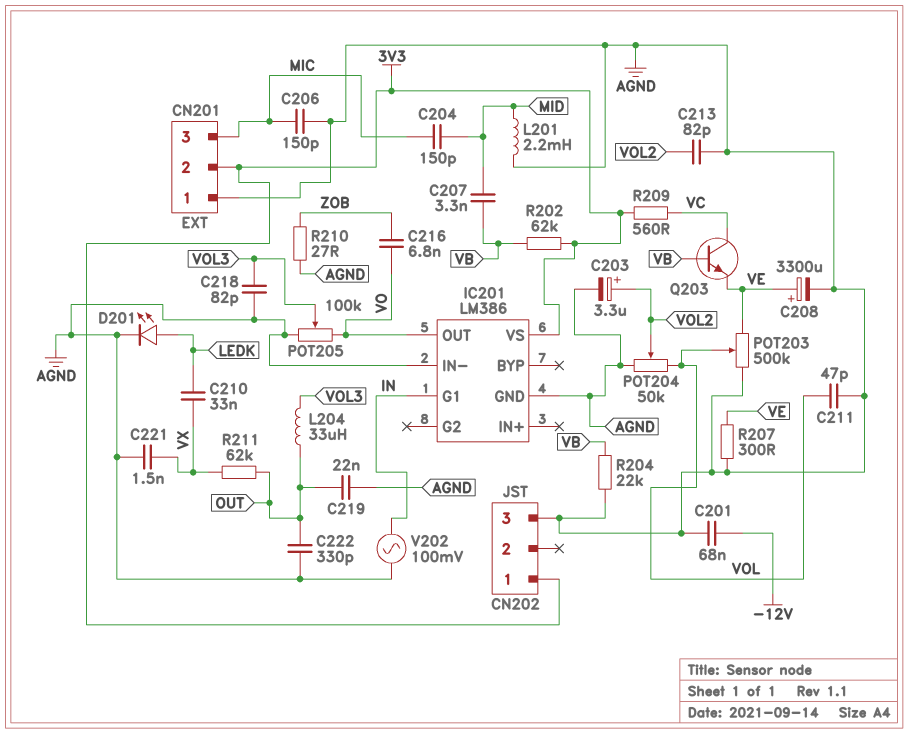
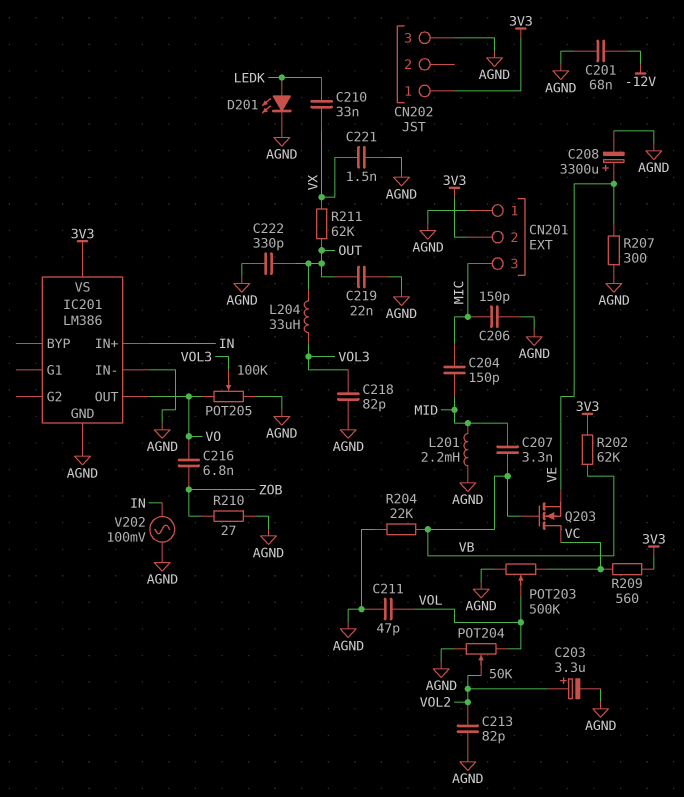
IC201 pin G1: IN -> none
IC201 pin IN+: none -> IN
POT203: 500k (AGND, VE, wiper VOL) -> 500k (AGND, VC, wiper VOL)
Q203: NPN (B VB, C VC, E VE) -> NMOS (G VB, D VC, S VE)

